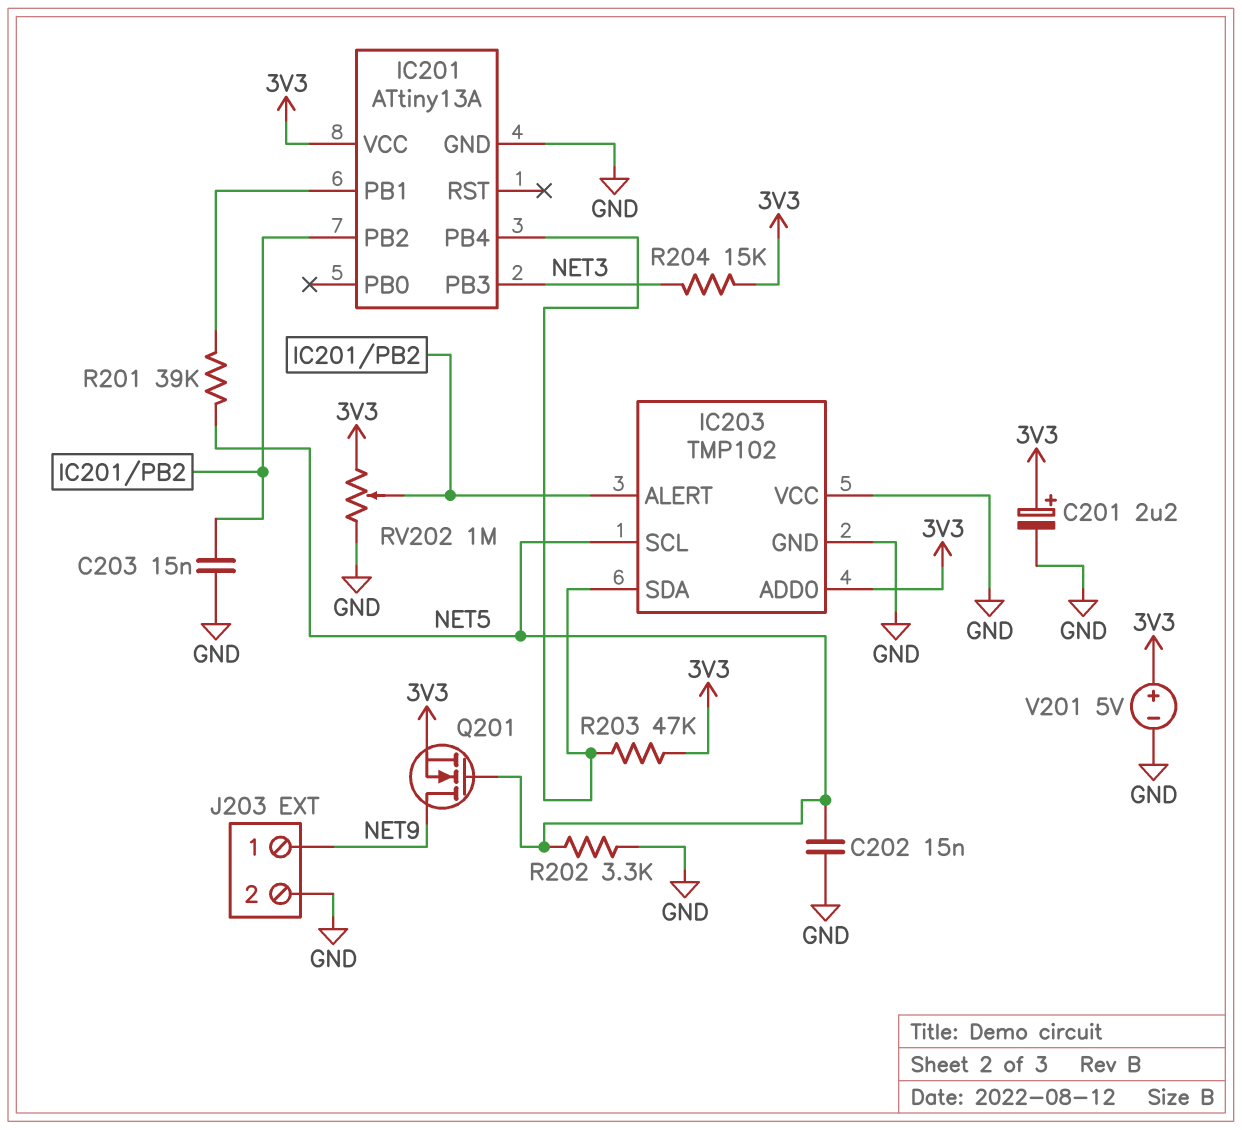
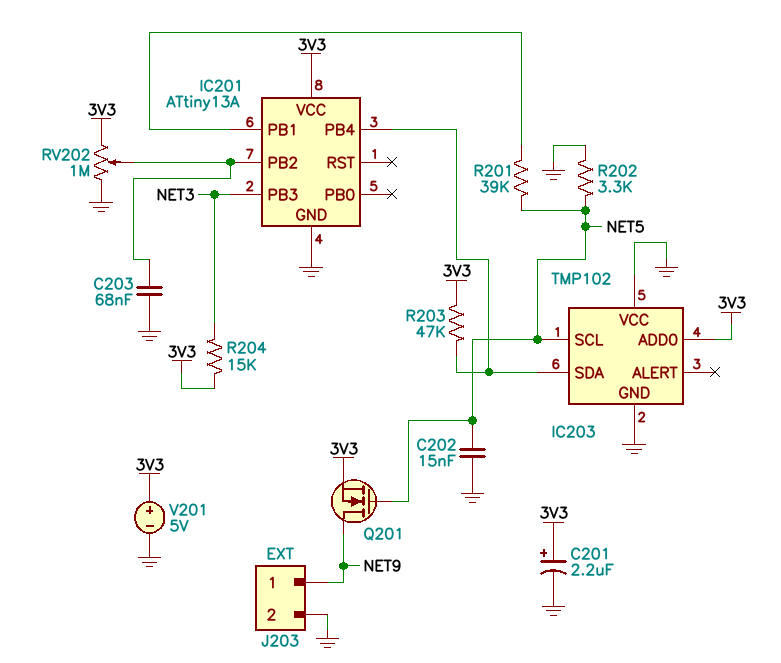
C203: 15nF (GND, IC201/PB2) -> 68nF (GND, IC201/PB2)
IC203 pin ALERT: IC201/PB2 -> none

